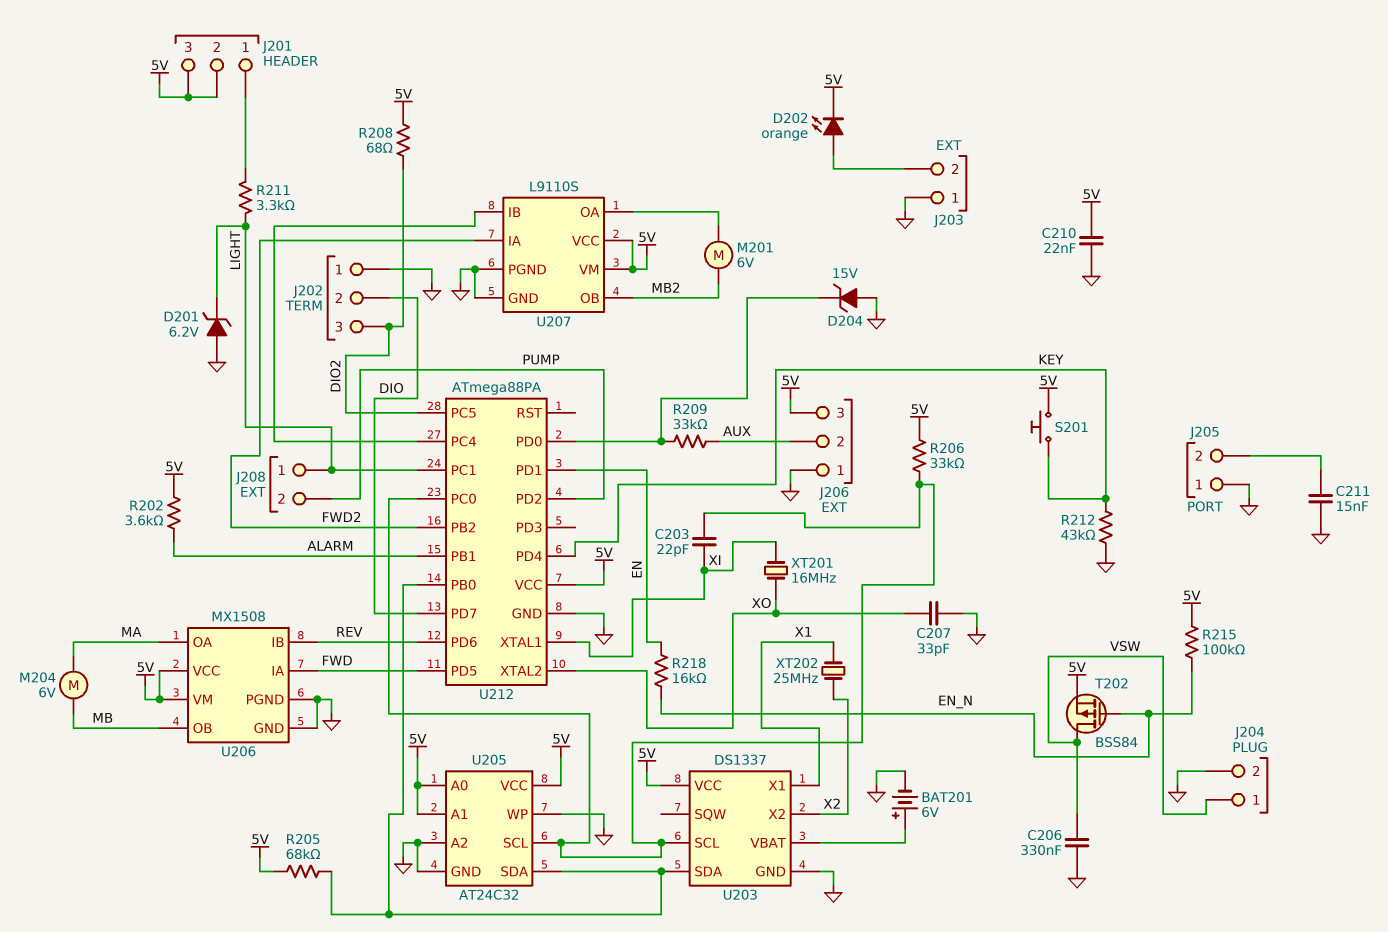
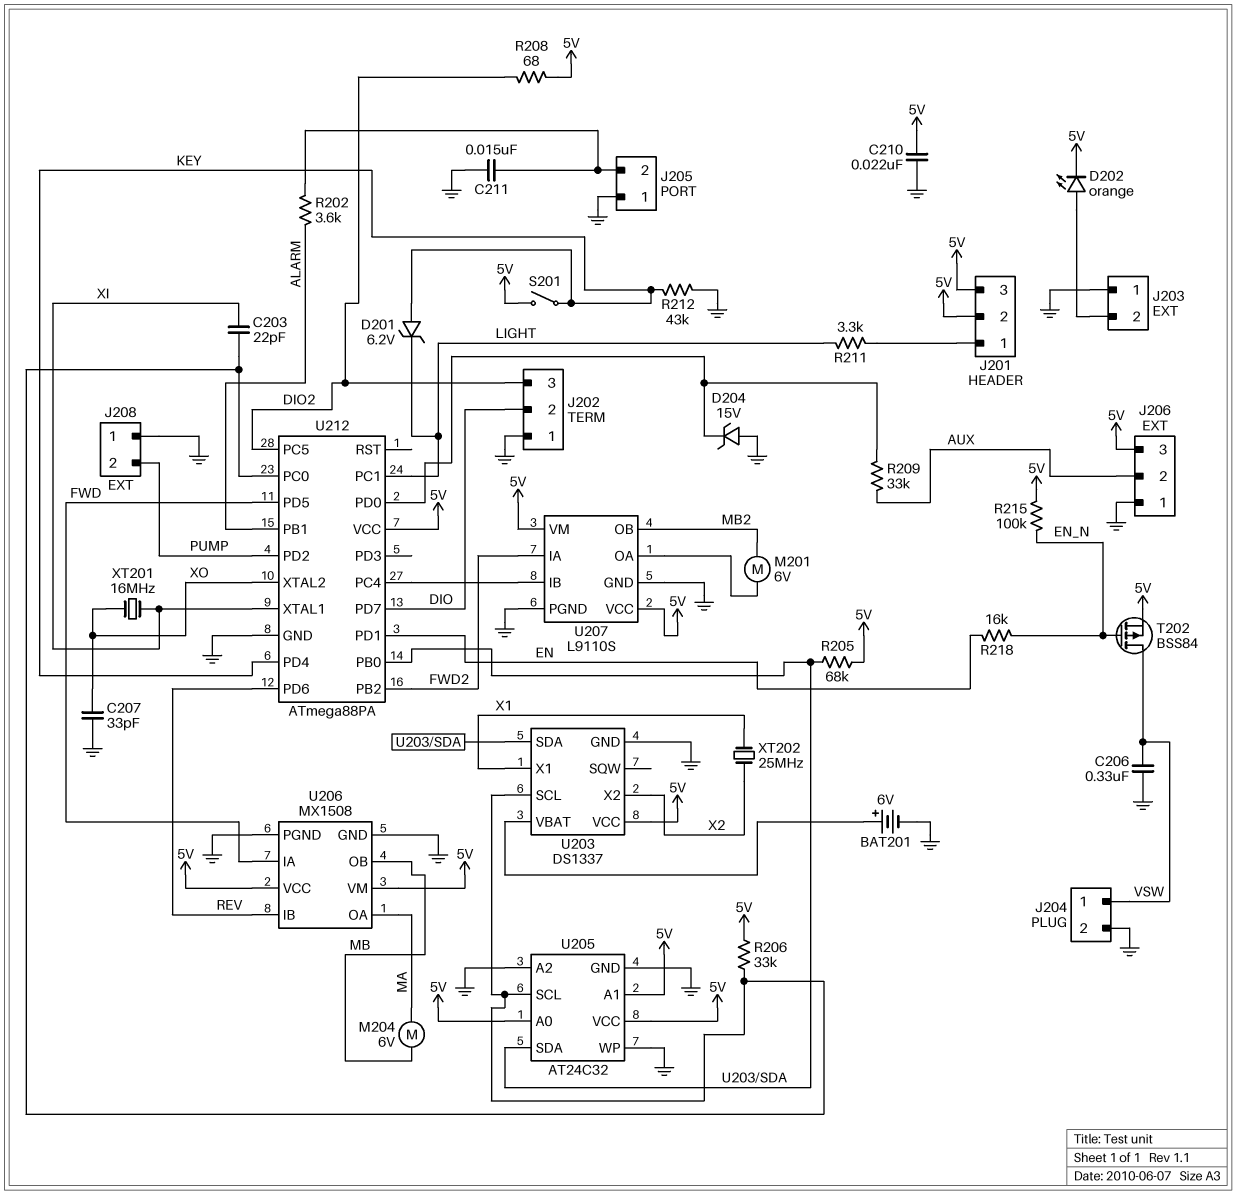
D201: zener 6.2V (A GND, K LIGHT) -> zener 6.2V (A KEY, K LIGHT)
J208 pin 1: LIGHT -> GND
R202: 3.6k (5V, ALARM) -> 3.6k (ALARM, J205/2)
S201: button (5V, KEY) -> switch (5V, KEY)

